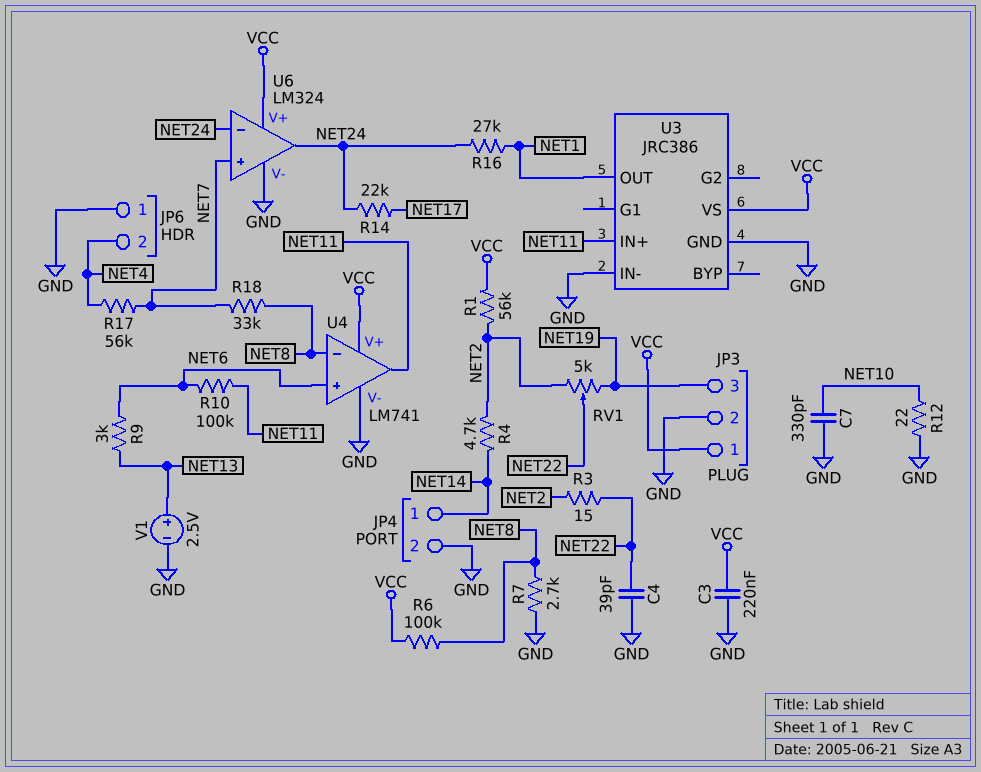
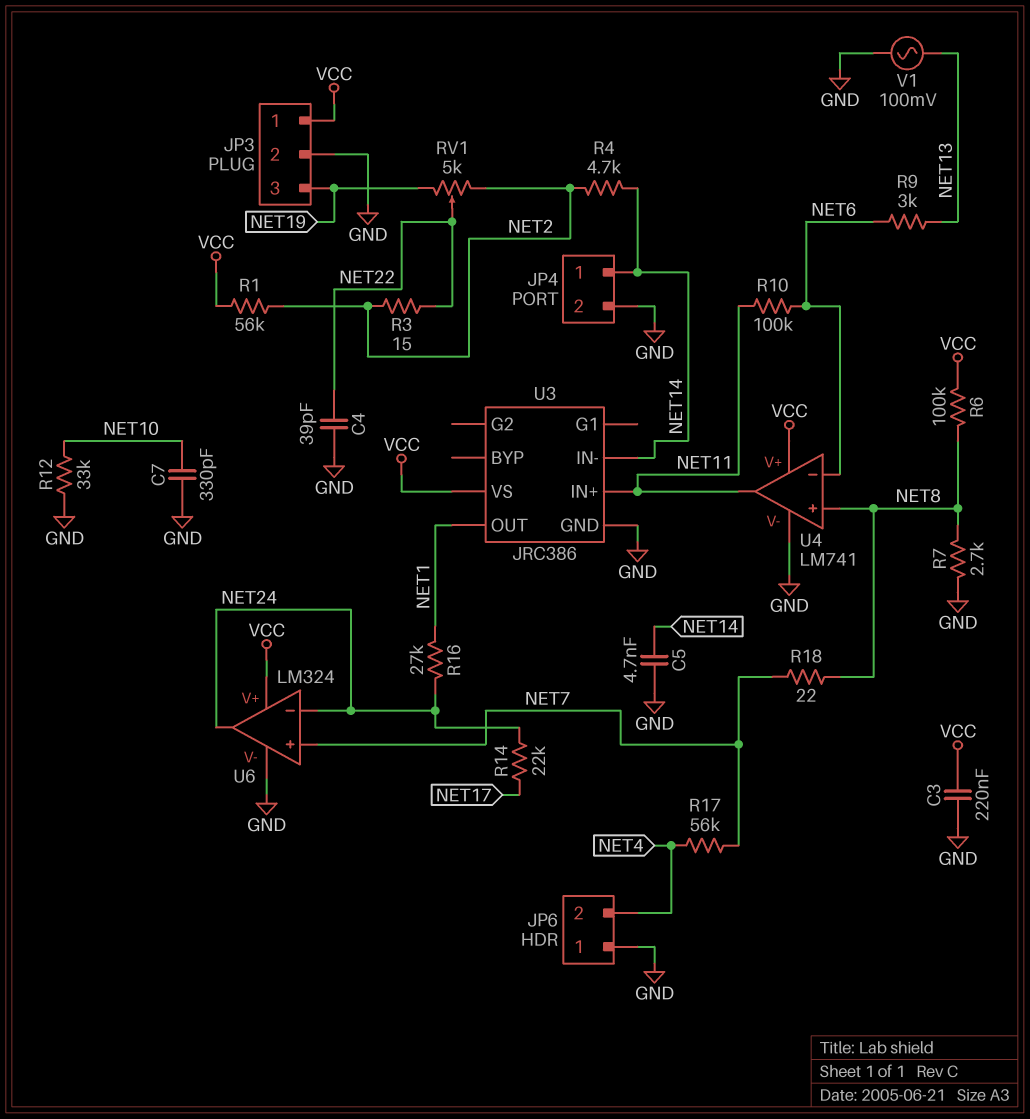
C5: none -> 4.7nF (GND, NET14)
R12: 22 (GND, NET10) -> 33k (GND, NET10)
R18: 33k (NET7, NET8) -> 22 (NET7, NET8)
U3 pin IN-: GND -> NET14
U4 pin in+: NET6 -> NET8
U4 pin in-: NET8 -> NET6
V1: 2.5V (plus NET13, minus GND) -> AC 100mV (GND, NET13)

